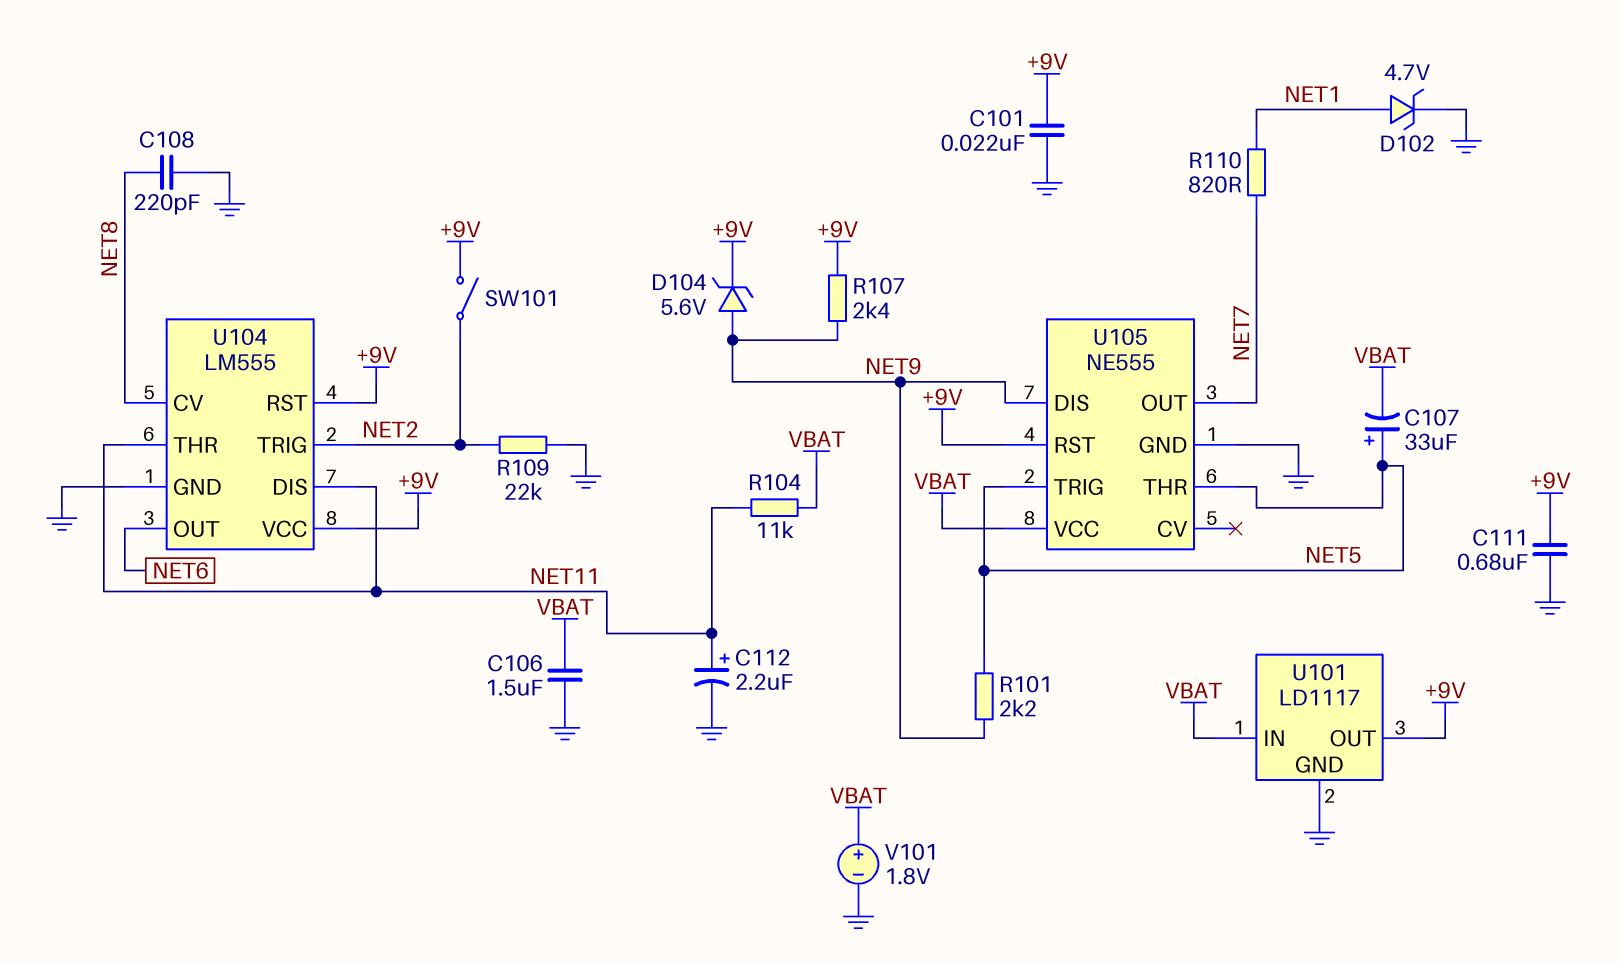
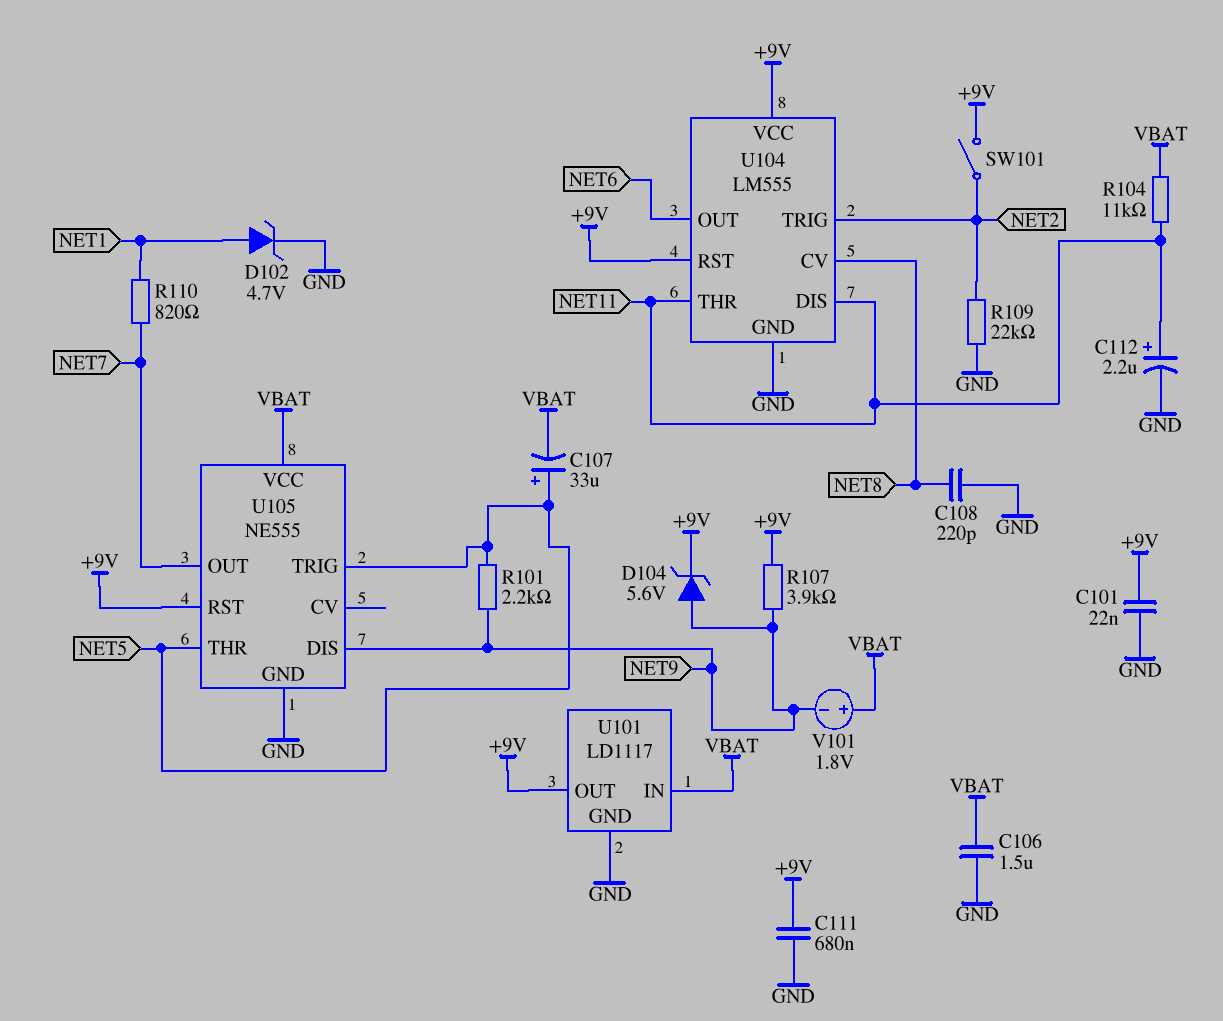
R107: 2.4k (+9V, NET9) -> 3.9k (+9V, NET9)
V101: 1.8V (plus VBAT, minus GND) -> 1.8V (plus VBAT, minus NET9)

